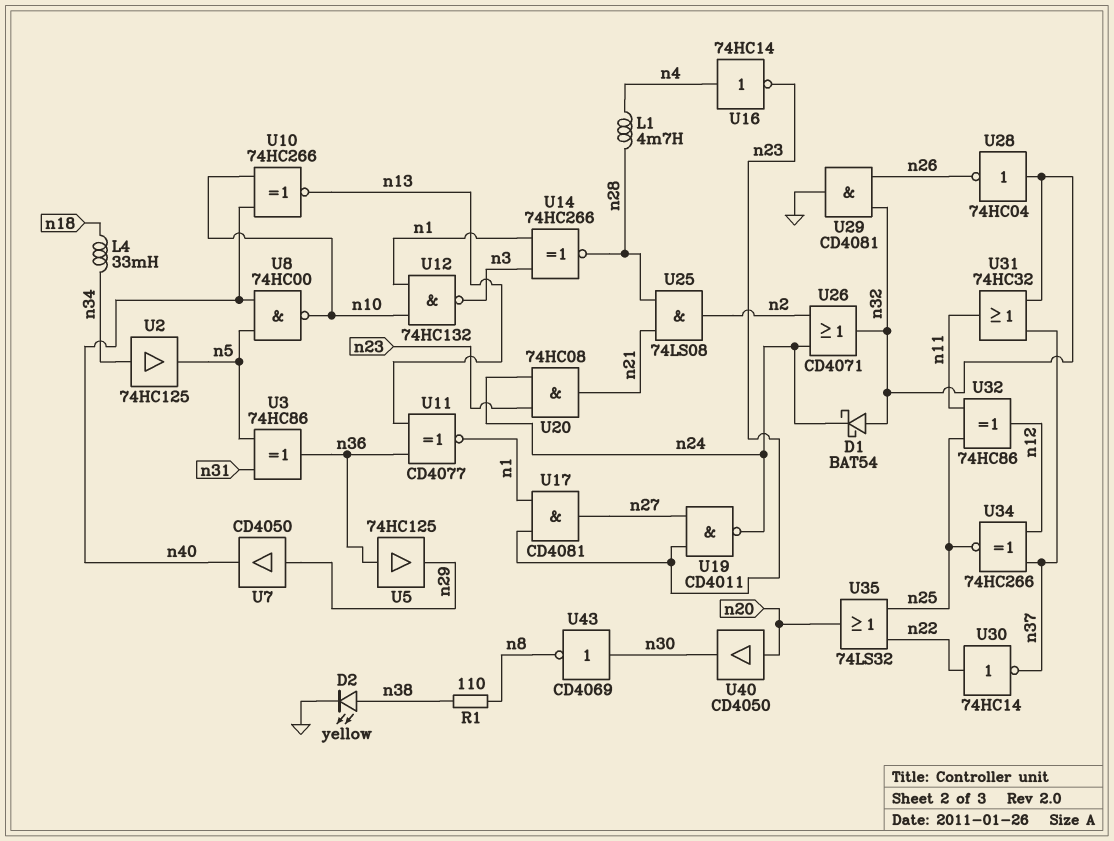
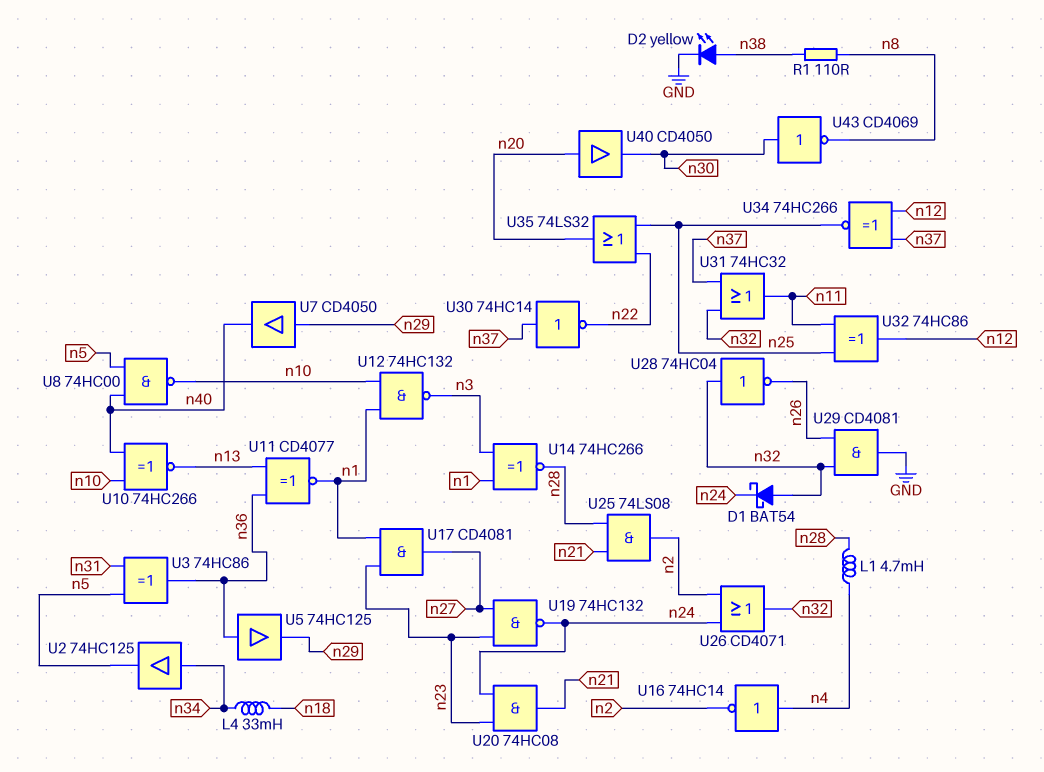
U16: NOT 74HC14 (in n4, out n23) -> NOT 74HC14 (in n4, out n2)
U19: NAND CD4011 (in n23, in n27, out n24) -> NAND 74HC132 (in n23, in n27, out n24)
U30: NOT 74HC14 (in n22, out n37) -> NOT 74HC14 (in n37, out n22)

